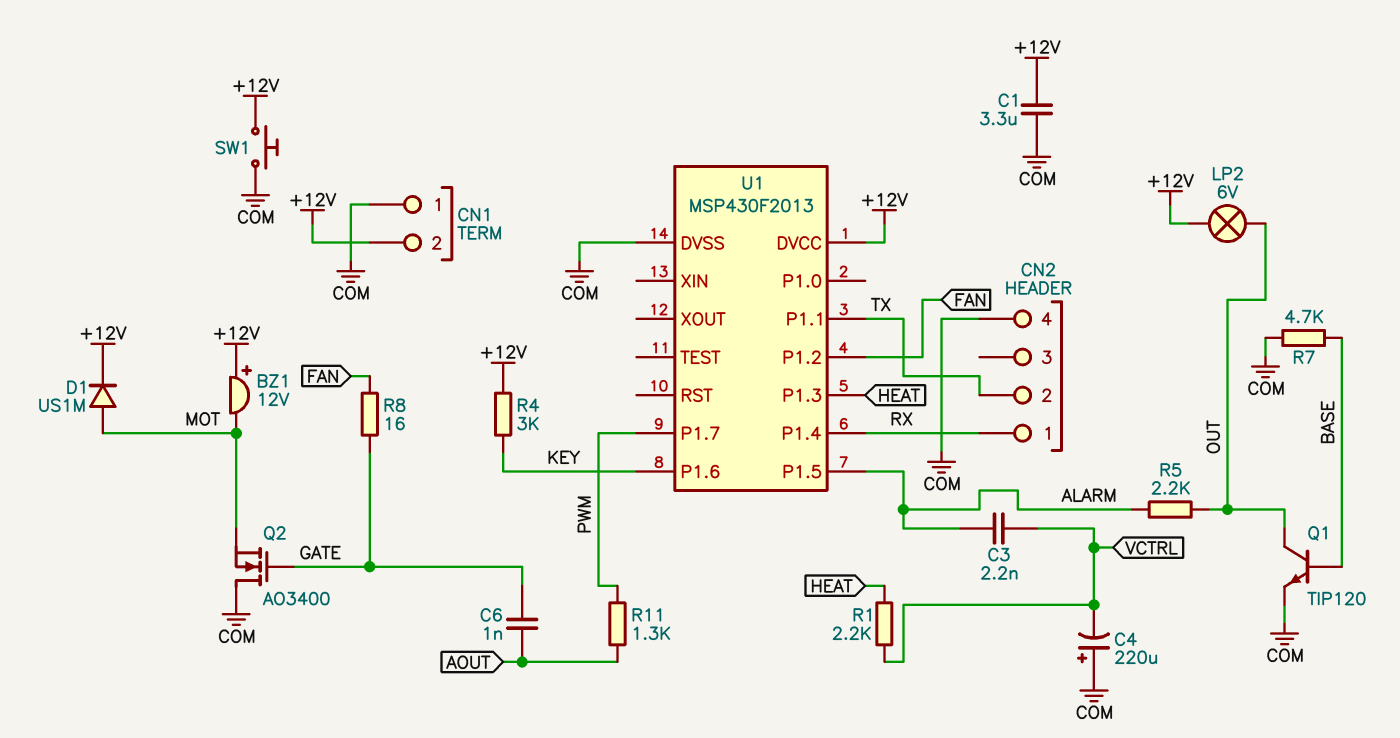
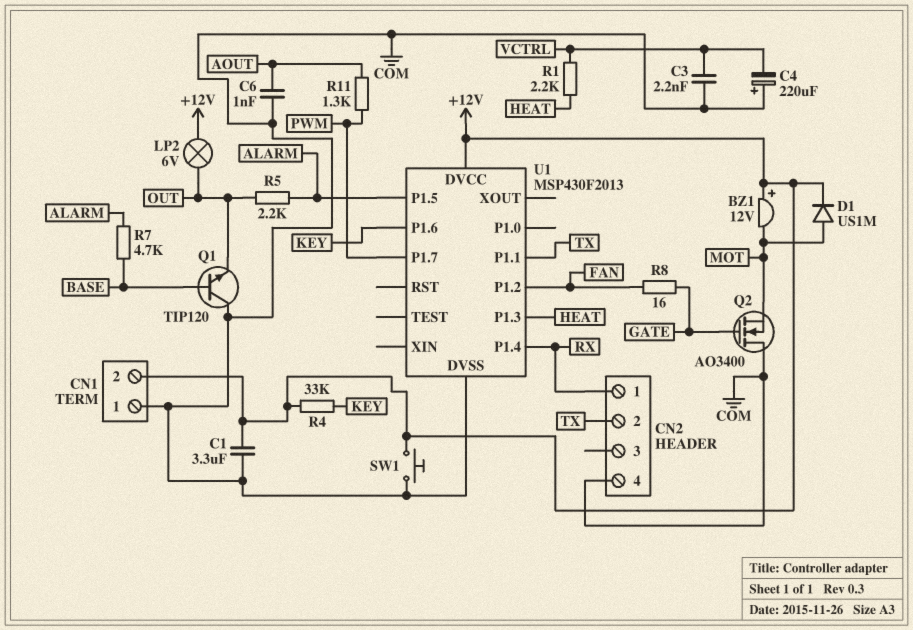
C3: 2.2nF (ALARM, VCTRL) -> 2.2nF (COM, VCTRL)
C6: 1nF (AOUT, GATE) -> 1nF (AOUT, COM)
Q1: NPN TIP120 (B BASE, C OUT, E COM) -> NPN TIP120 (B BASE, C COM, E OUT)
R4: 3k (+12V, KEY) -> 33k (+12V, KEY)
R7: 4.7k (BASE, COM) -> 4.7k (ALARM, BASE)

